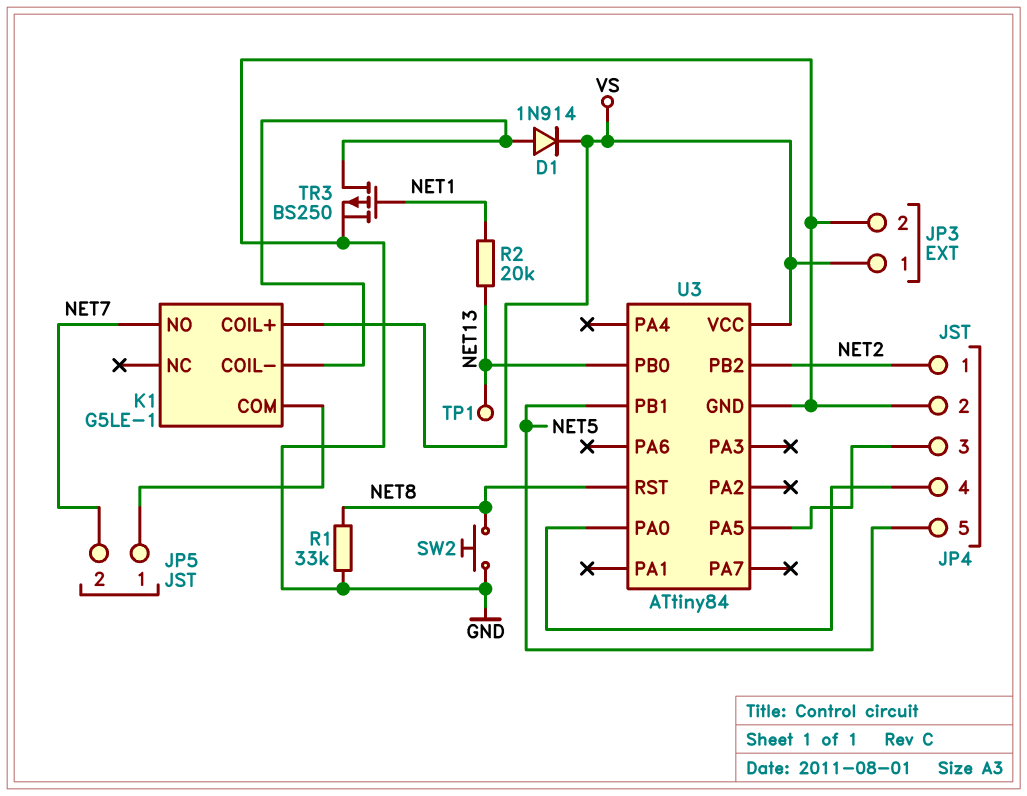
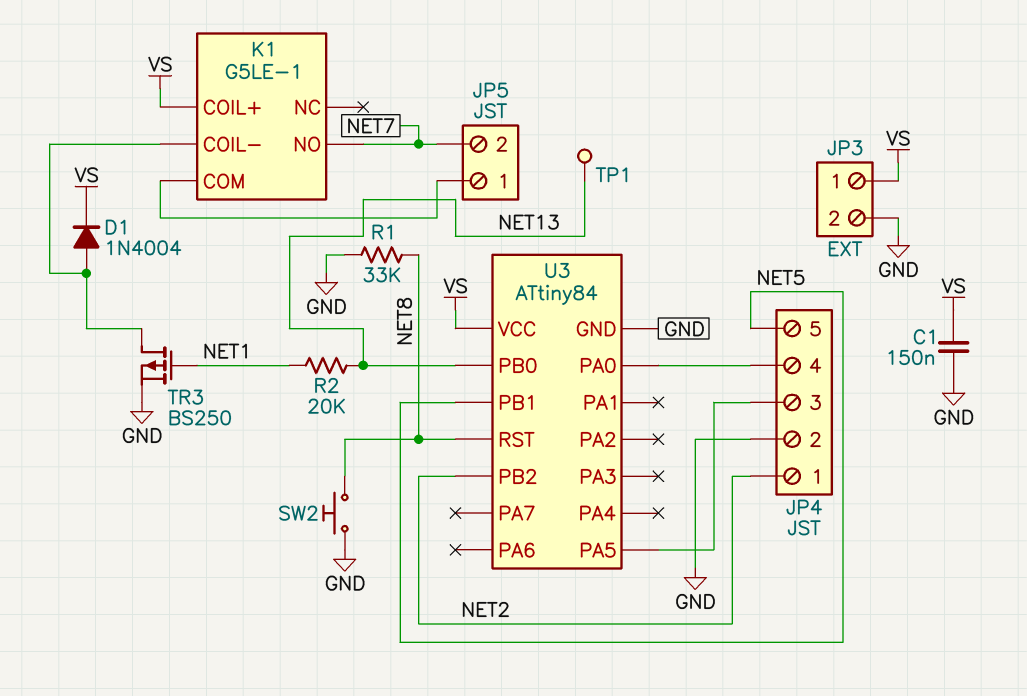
C1: none -> 150nF (GND, VS)
D1: diode 1N914 (A K1/COIL-, K VS) -> diode 1N4004 (A K1/COIL-, K VS)

